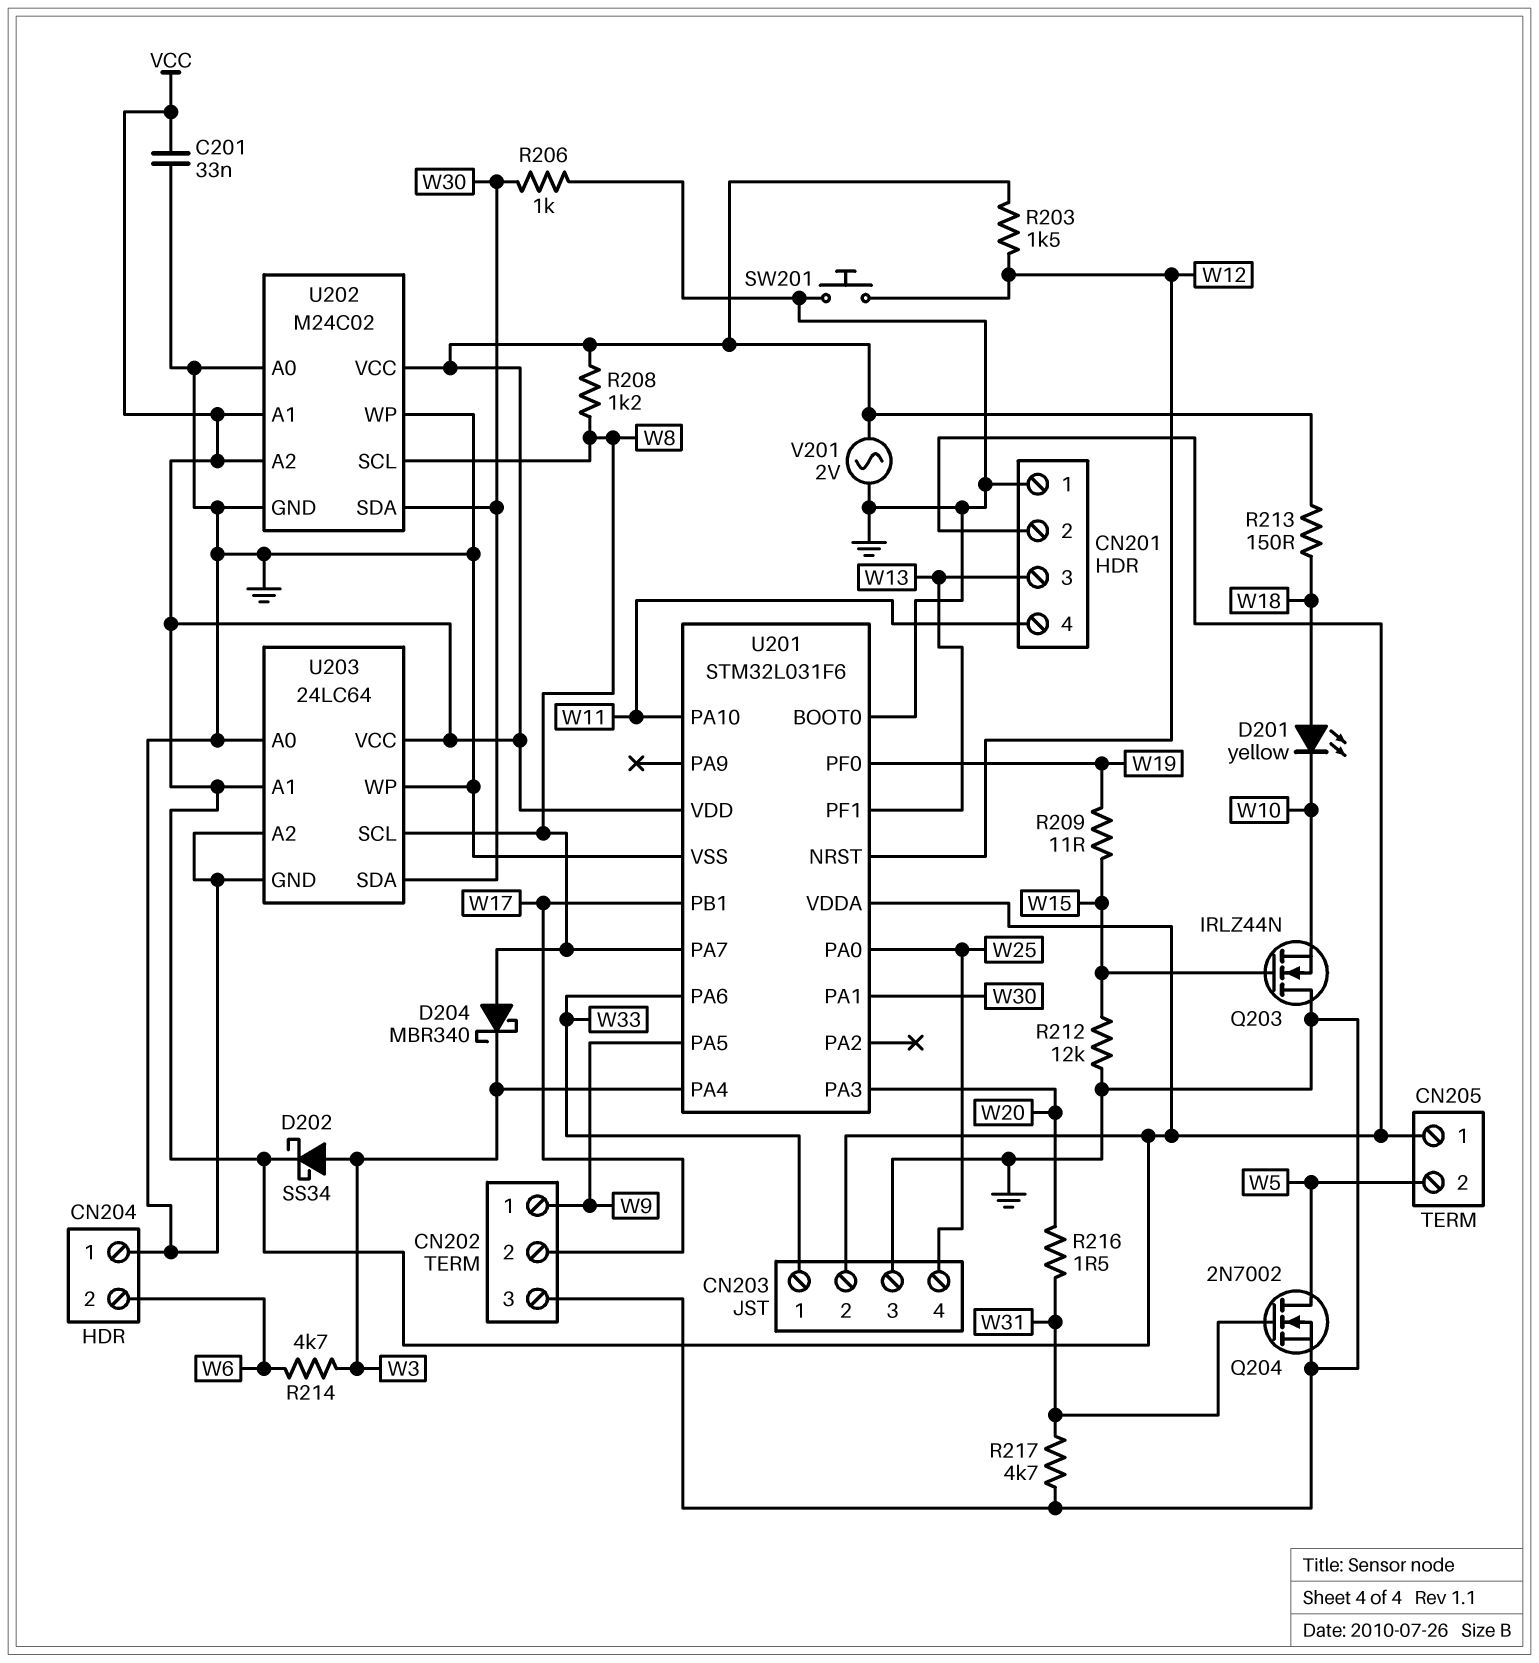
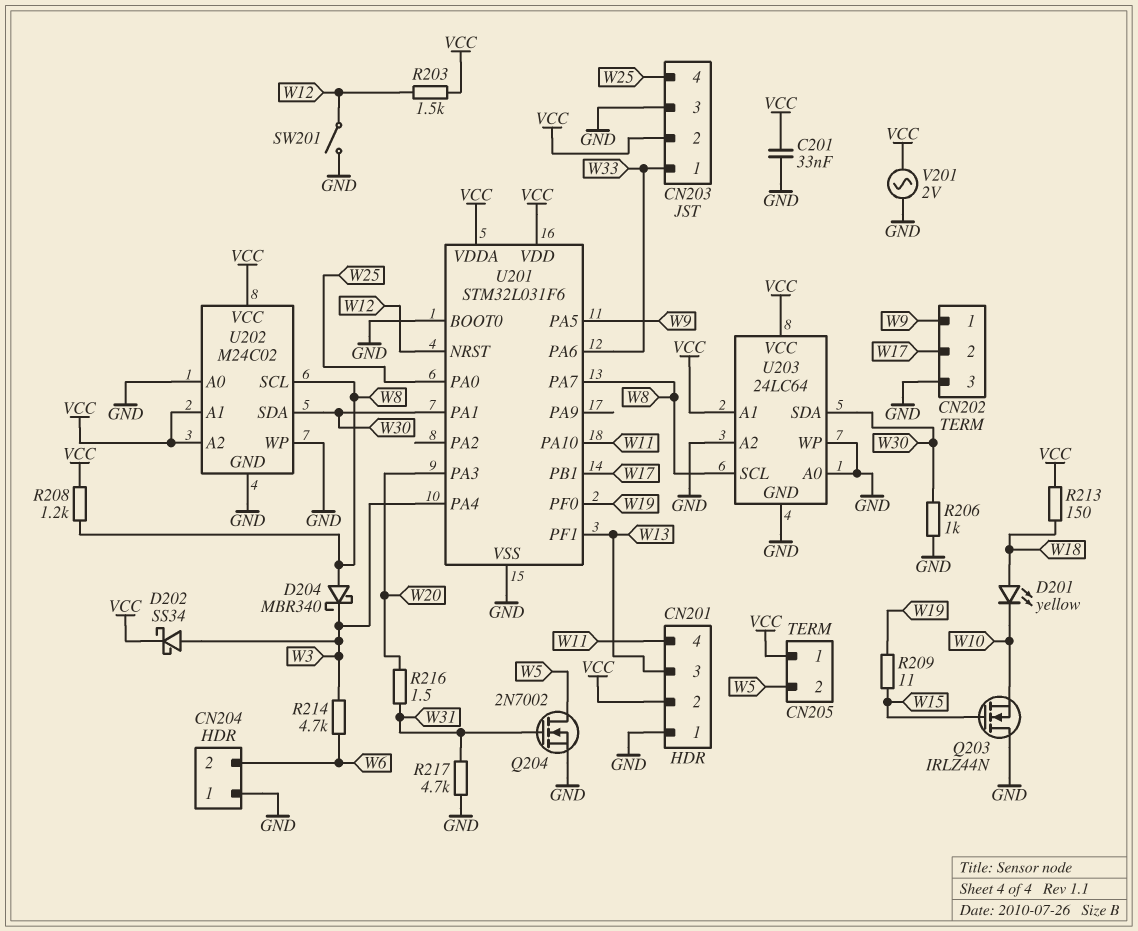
R212: 12k (GND, W15) -> none
SW201: button (GND, W12) -> switch (GND, W12)

